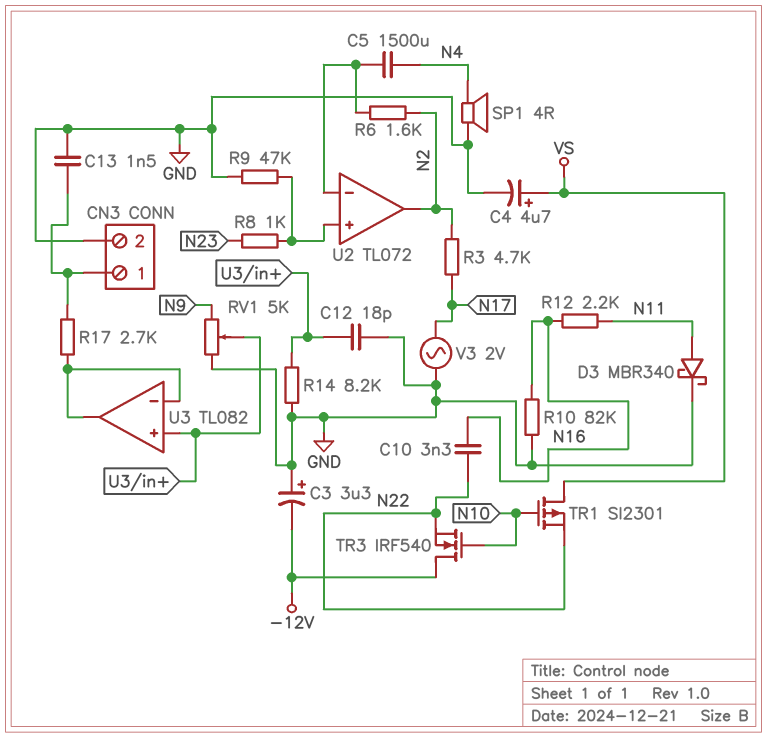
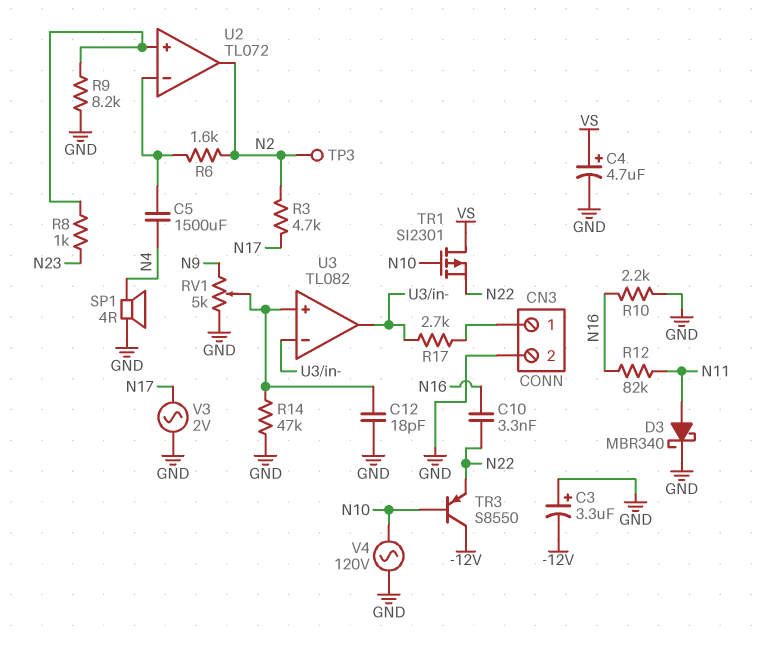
C13: 1.5nF (CN3/1, GND) -> none
R9: 47k (GND, U2/in+) -> 8.2k (GND, U2/in+)
R10: 82k (GND, N16) -> 2.2k (GND, N16)
R12: 2.2k (N11, N16) -> 82k (N11, N16)
R14: 8.2k (GND, U3/in+) -> 47k (GND, U3/in+)
TP3: none -> test point (N2)
TR3: NMOS IRF540 (G N10, D -12V, S N22) -> PNP S8550 (B N10, C -12V, E N22)
V4: none -> AC 120V (GND, N10)

